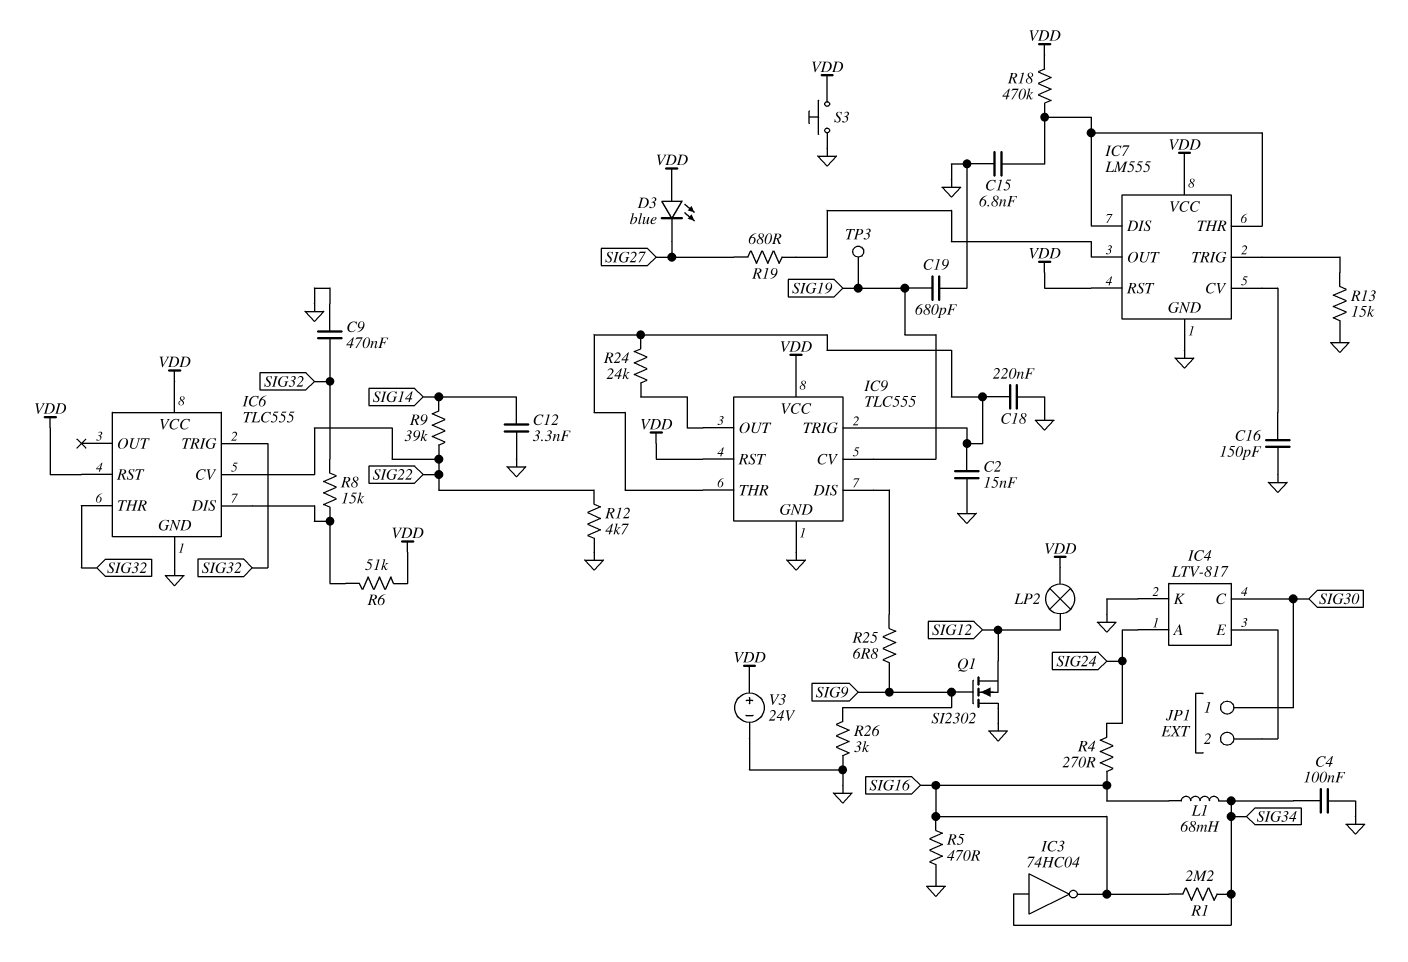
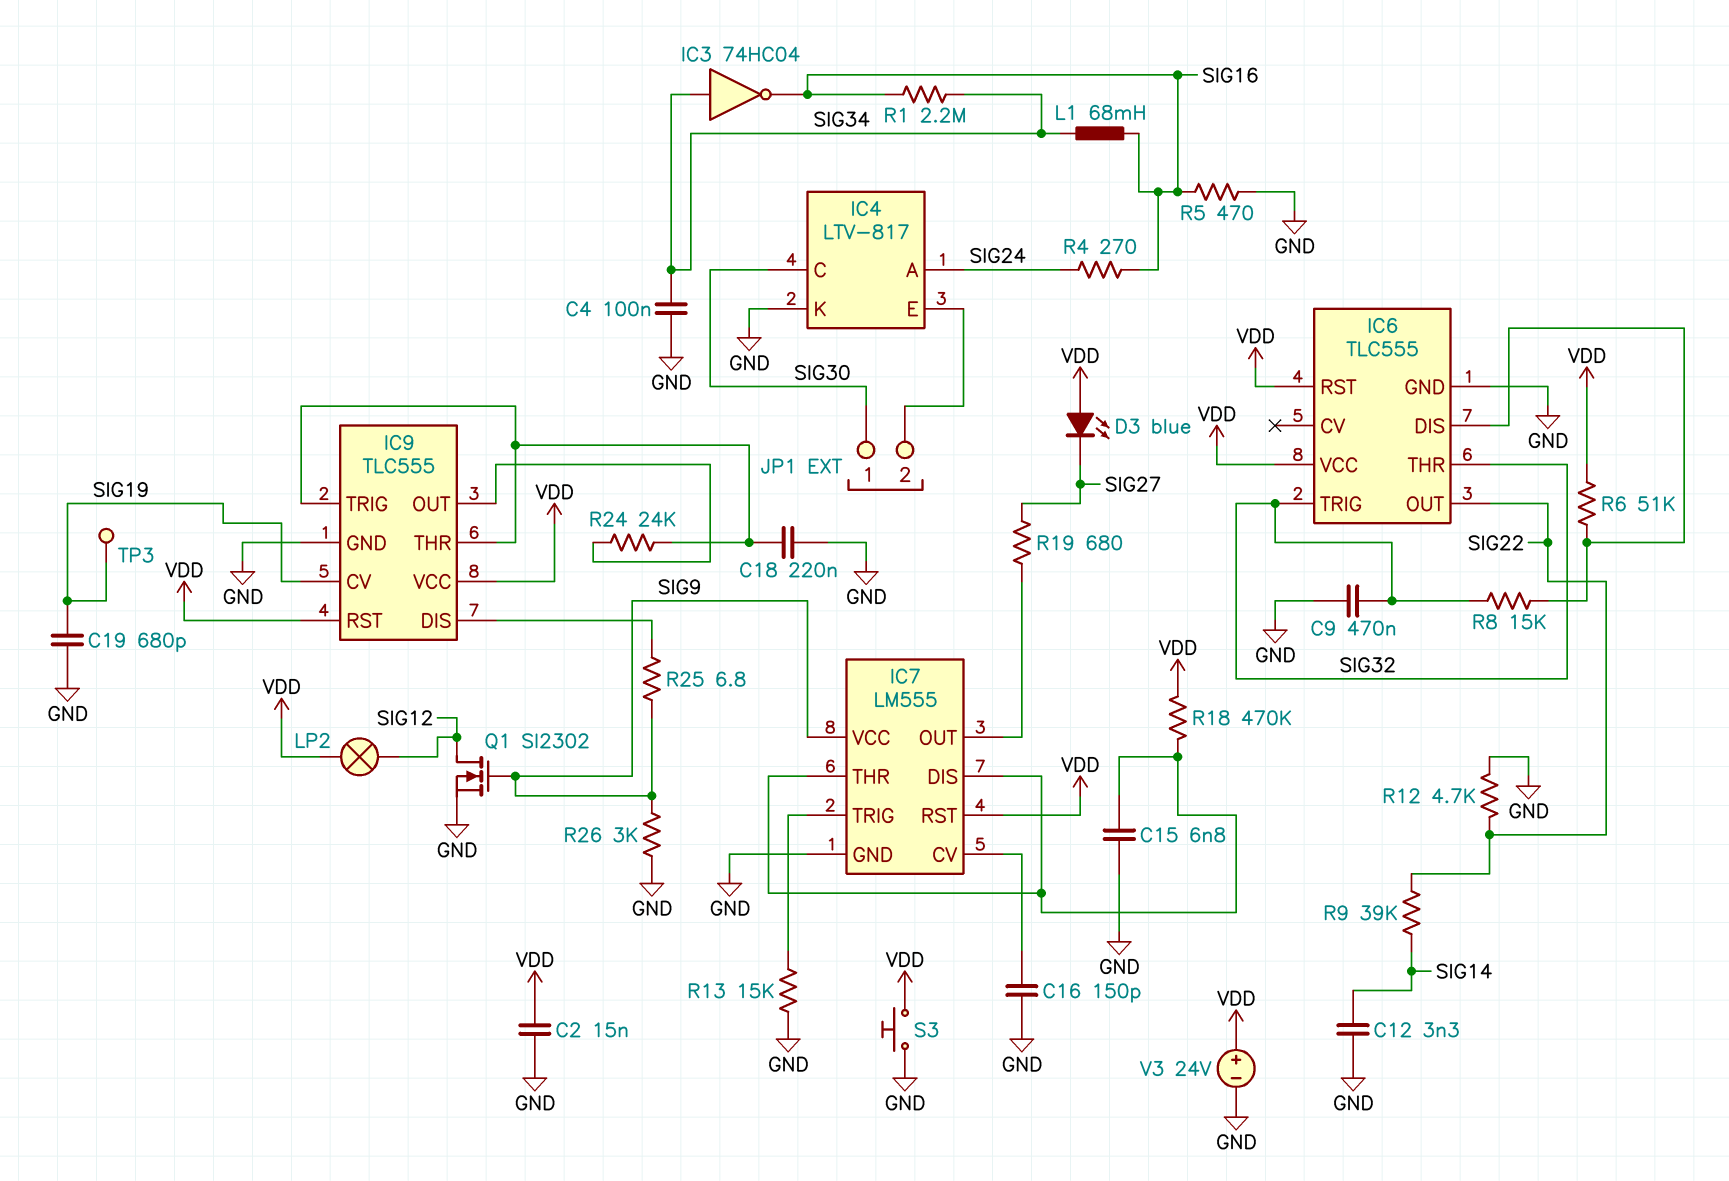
C2: 15nF (GND, IC9/THR) -> 15nF (GND, VDD)
IC6 pin CV: SIG22 -> none
IC6 pin OUT: none -> SIG22
IC7 pin VCC: VDD -> SIG9
Q1: NMOS SI2302 (G SIG9, D GND, S SIG12) -> NMOS SI2302 (G SIG9, D SIG12, S GND)

